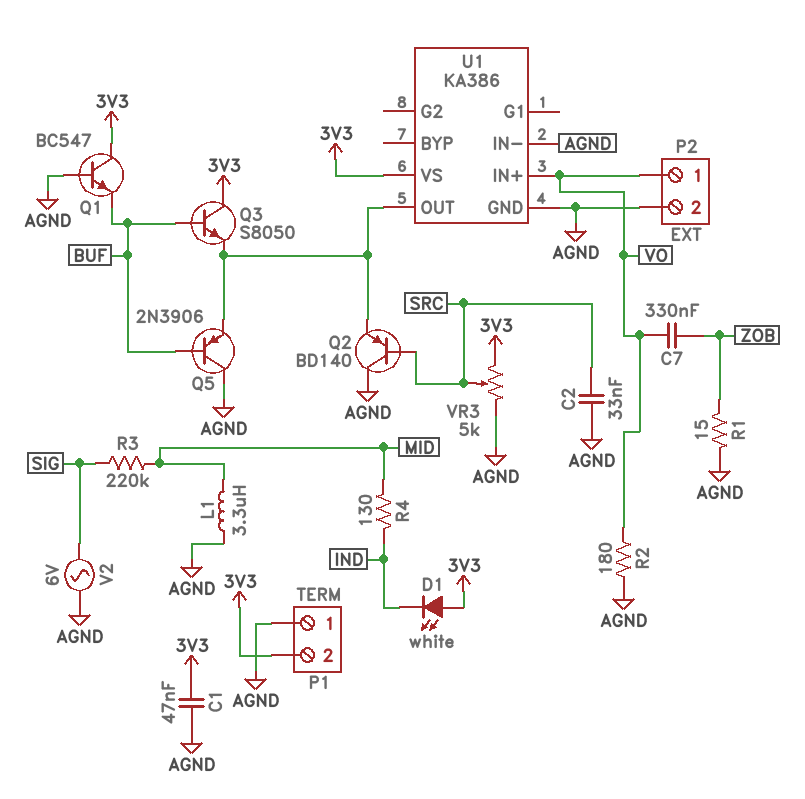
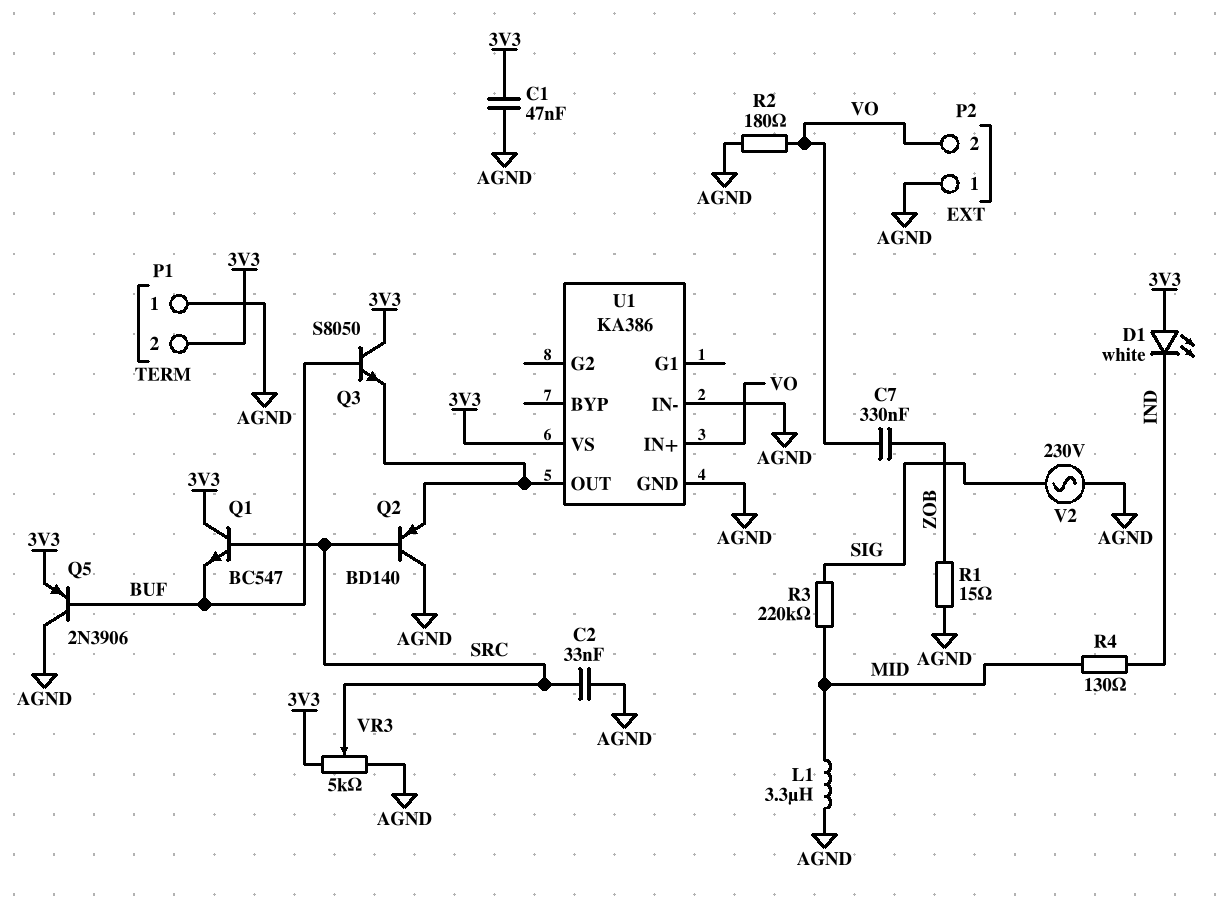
P2 pin 1: VO -> AGND
P2 pin 2: AGND -> VO
Q1: NPN BC547 (B AGND, C 3V3, E BUF) -> NPN BC547 (B SRC, C 3V3, E BUF)
Q5: PNP 2N3906 (B BUF, C AGND, E U1/OUT) -> PNP 2N3906 (B BUF, C AGND, E 3V3)
V2: AC 6V (AGND, SIG) -> AC 230V (AGND, SIG)

